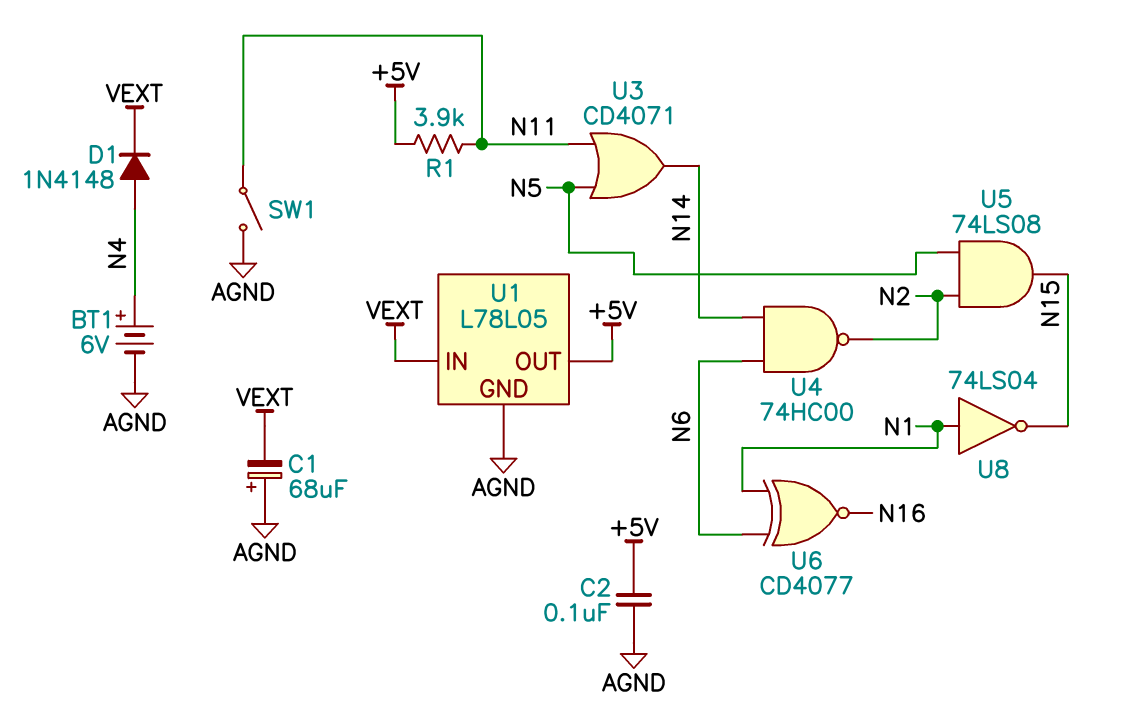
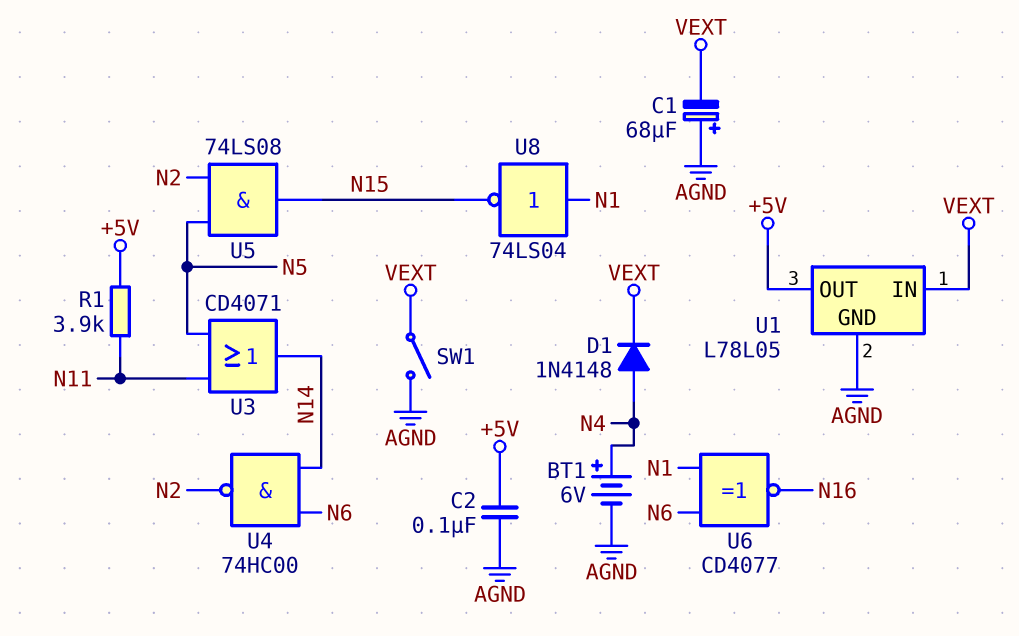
SW1: switch (AGND, N11) -> switch (AGND, VEXT)

